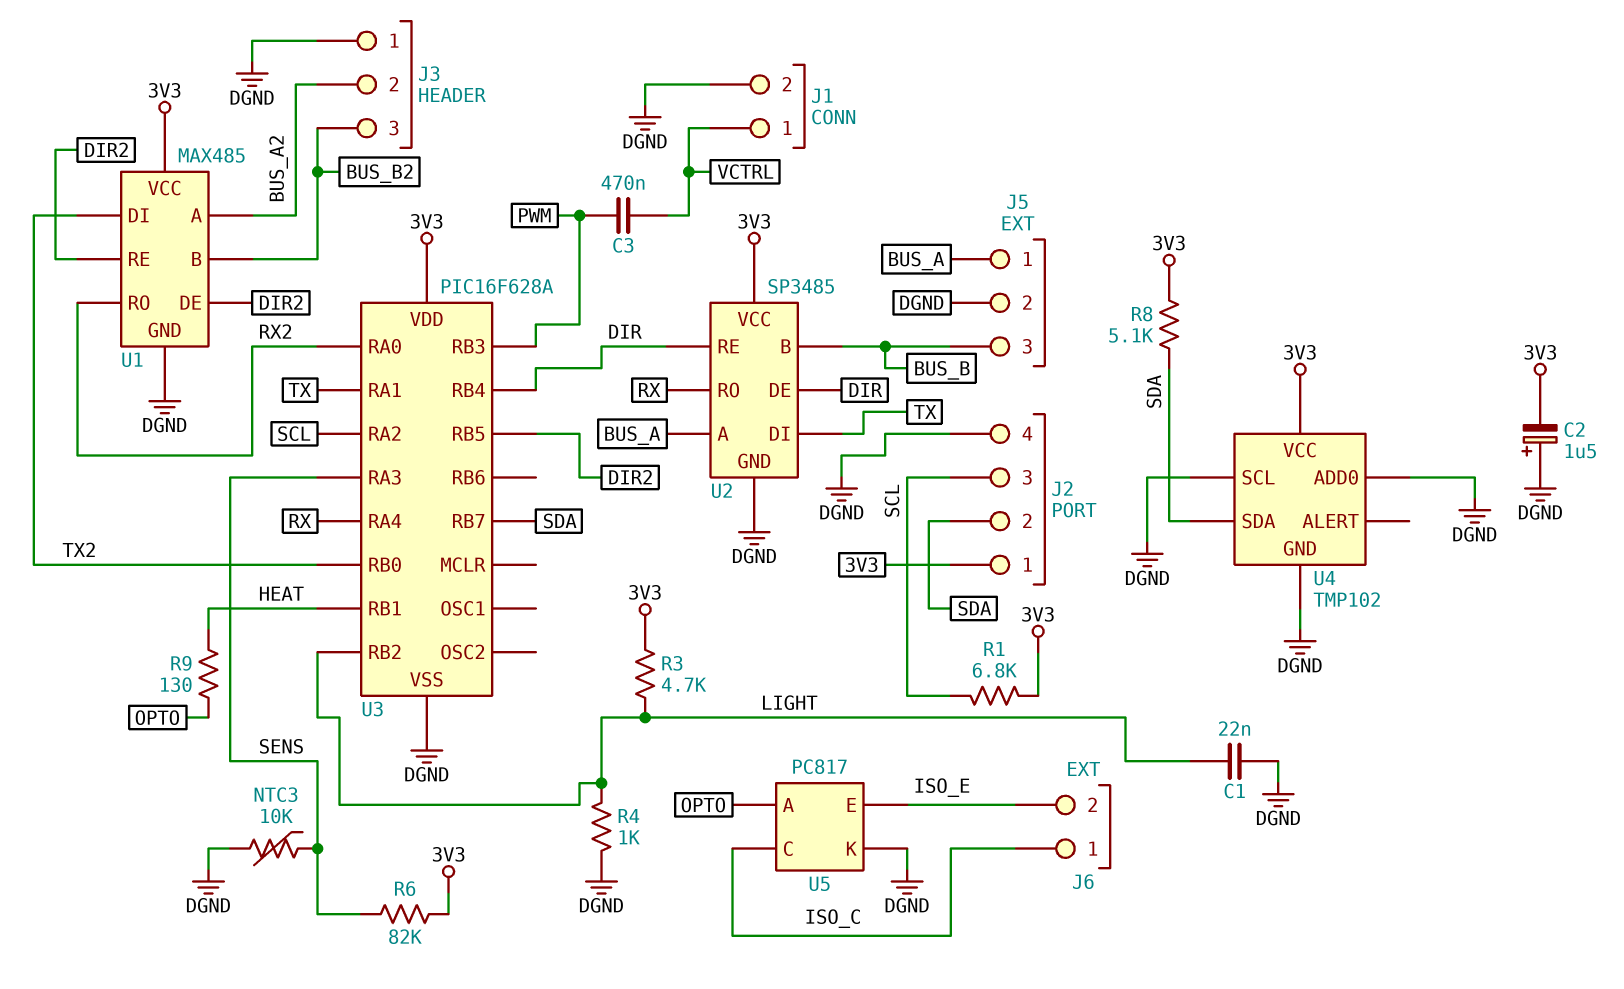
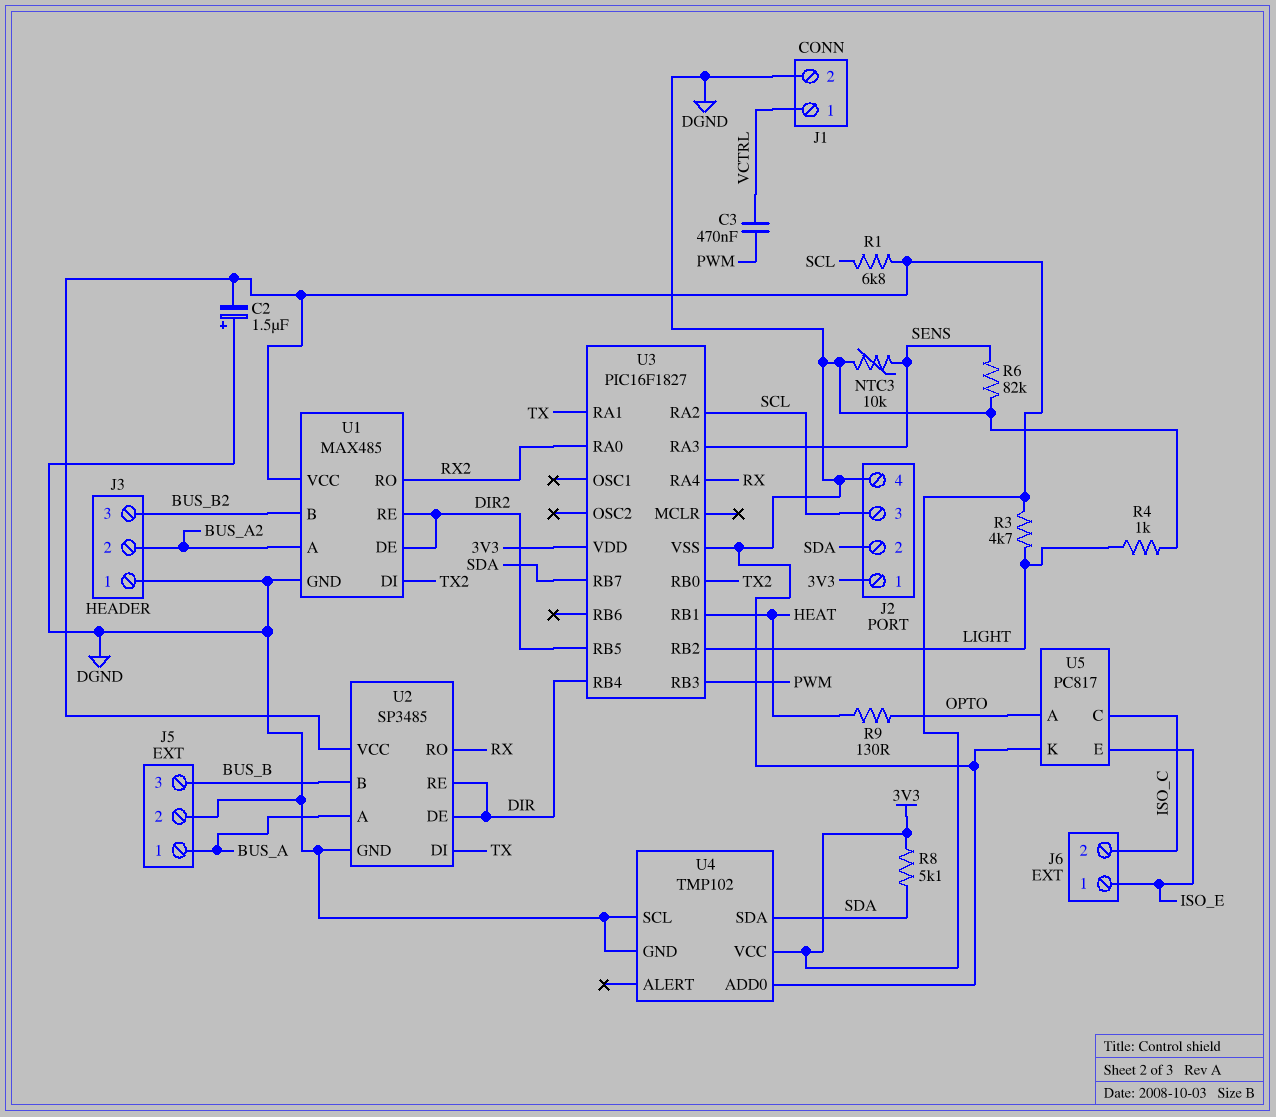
C1: 22nF (DGND, LIGHT) -> none
J6 pin 1: ISO_C -> ISO_E
J6 pin 2: ISO_E -> ISO_C
R6: 82k (3V3, SENS) -> 82k (DGND, SENS)
U3: PIC16F628A -> PIC16F1827

